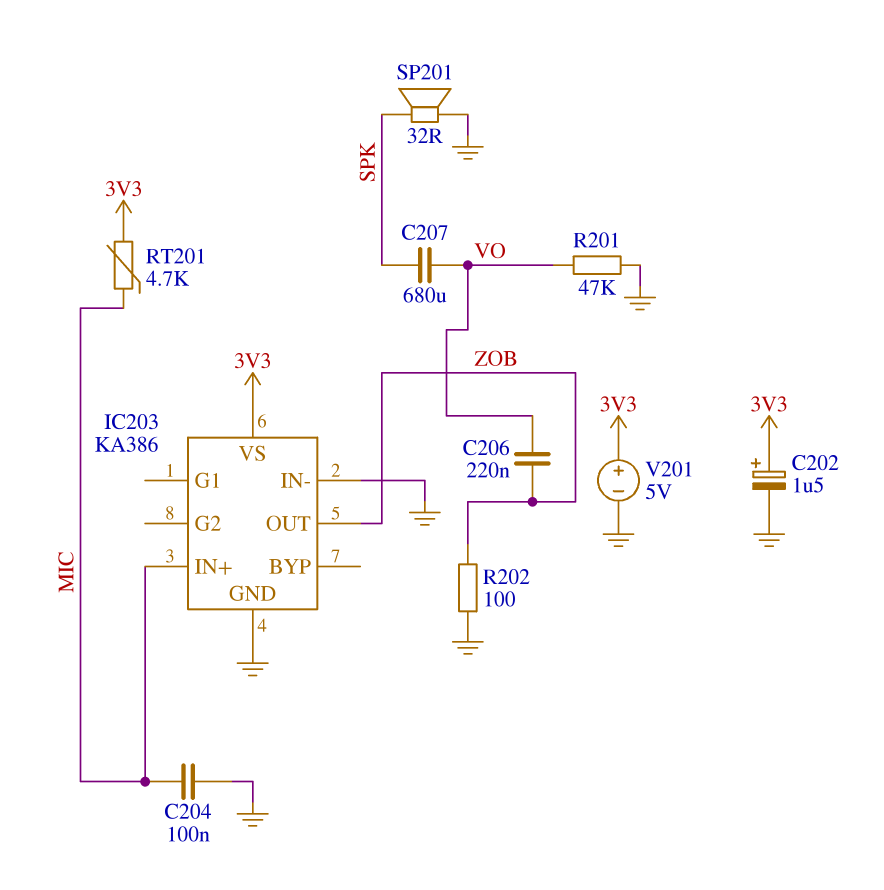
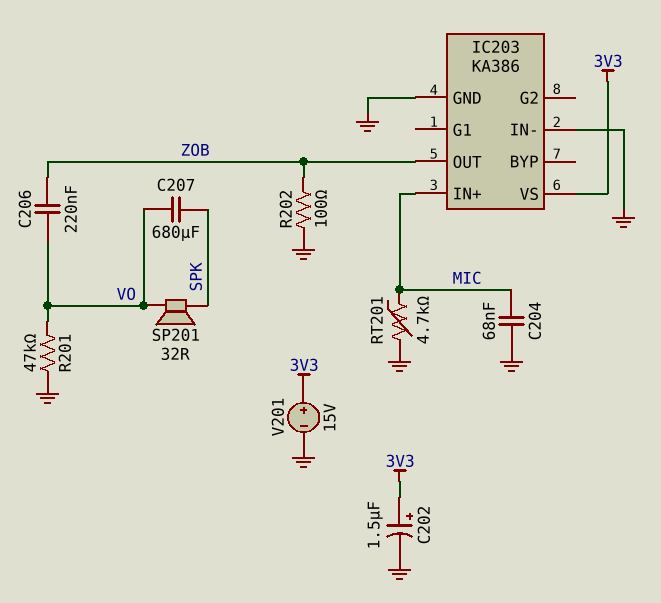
C204: 100nF (GND, MIC) -> 68nF (GND, MIC)
RT201: 4.7k (3V3, MIC) -> 4.7k (GND, MIC)
SP201: speaker 32R (GND, SPK) -> speaker 32R (SPK, VO)
V201: 5V (plus 3V3, minus GND) -> 15V (plus 3V3, minus GND)

